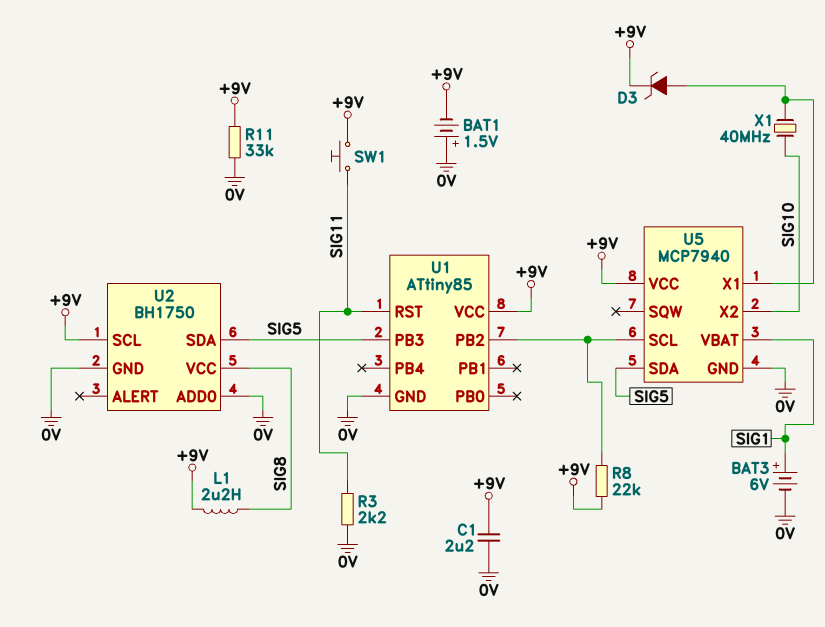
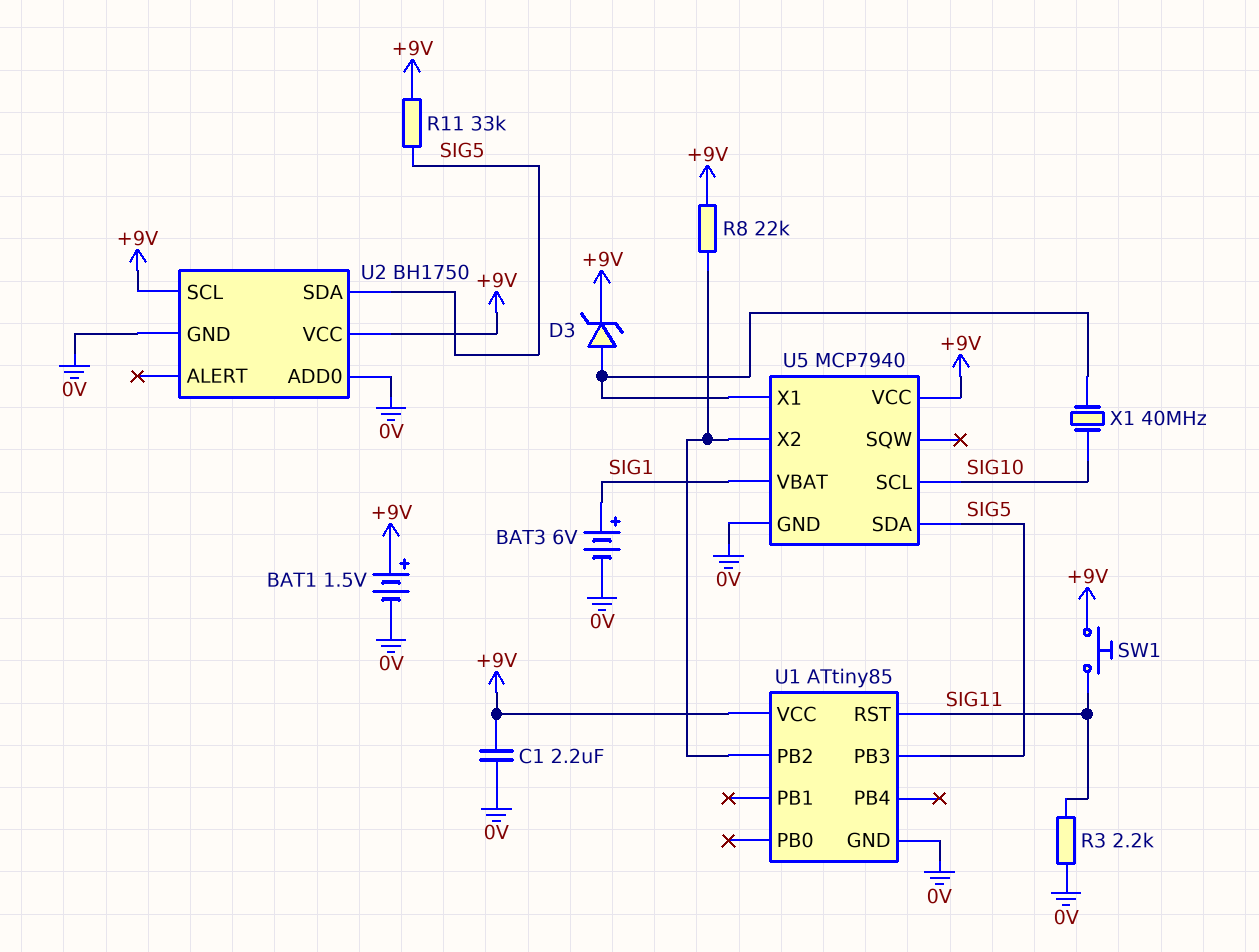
BAT1: 1.5V (plus 0V, minus +9V) -> 1.5V (plus +9V, minus 0V)
L1: 2.2uH (+9V, SIG8) -> none
R11: 33k (+9V, 0V) -> 33k (+9V, SIG5)
U2 pin VCC: SIG8 -> +9V
U5 pin SCL: U1/PB2 -> SIG10
U5 pin X2: SIG10 -> U1/PB2

